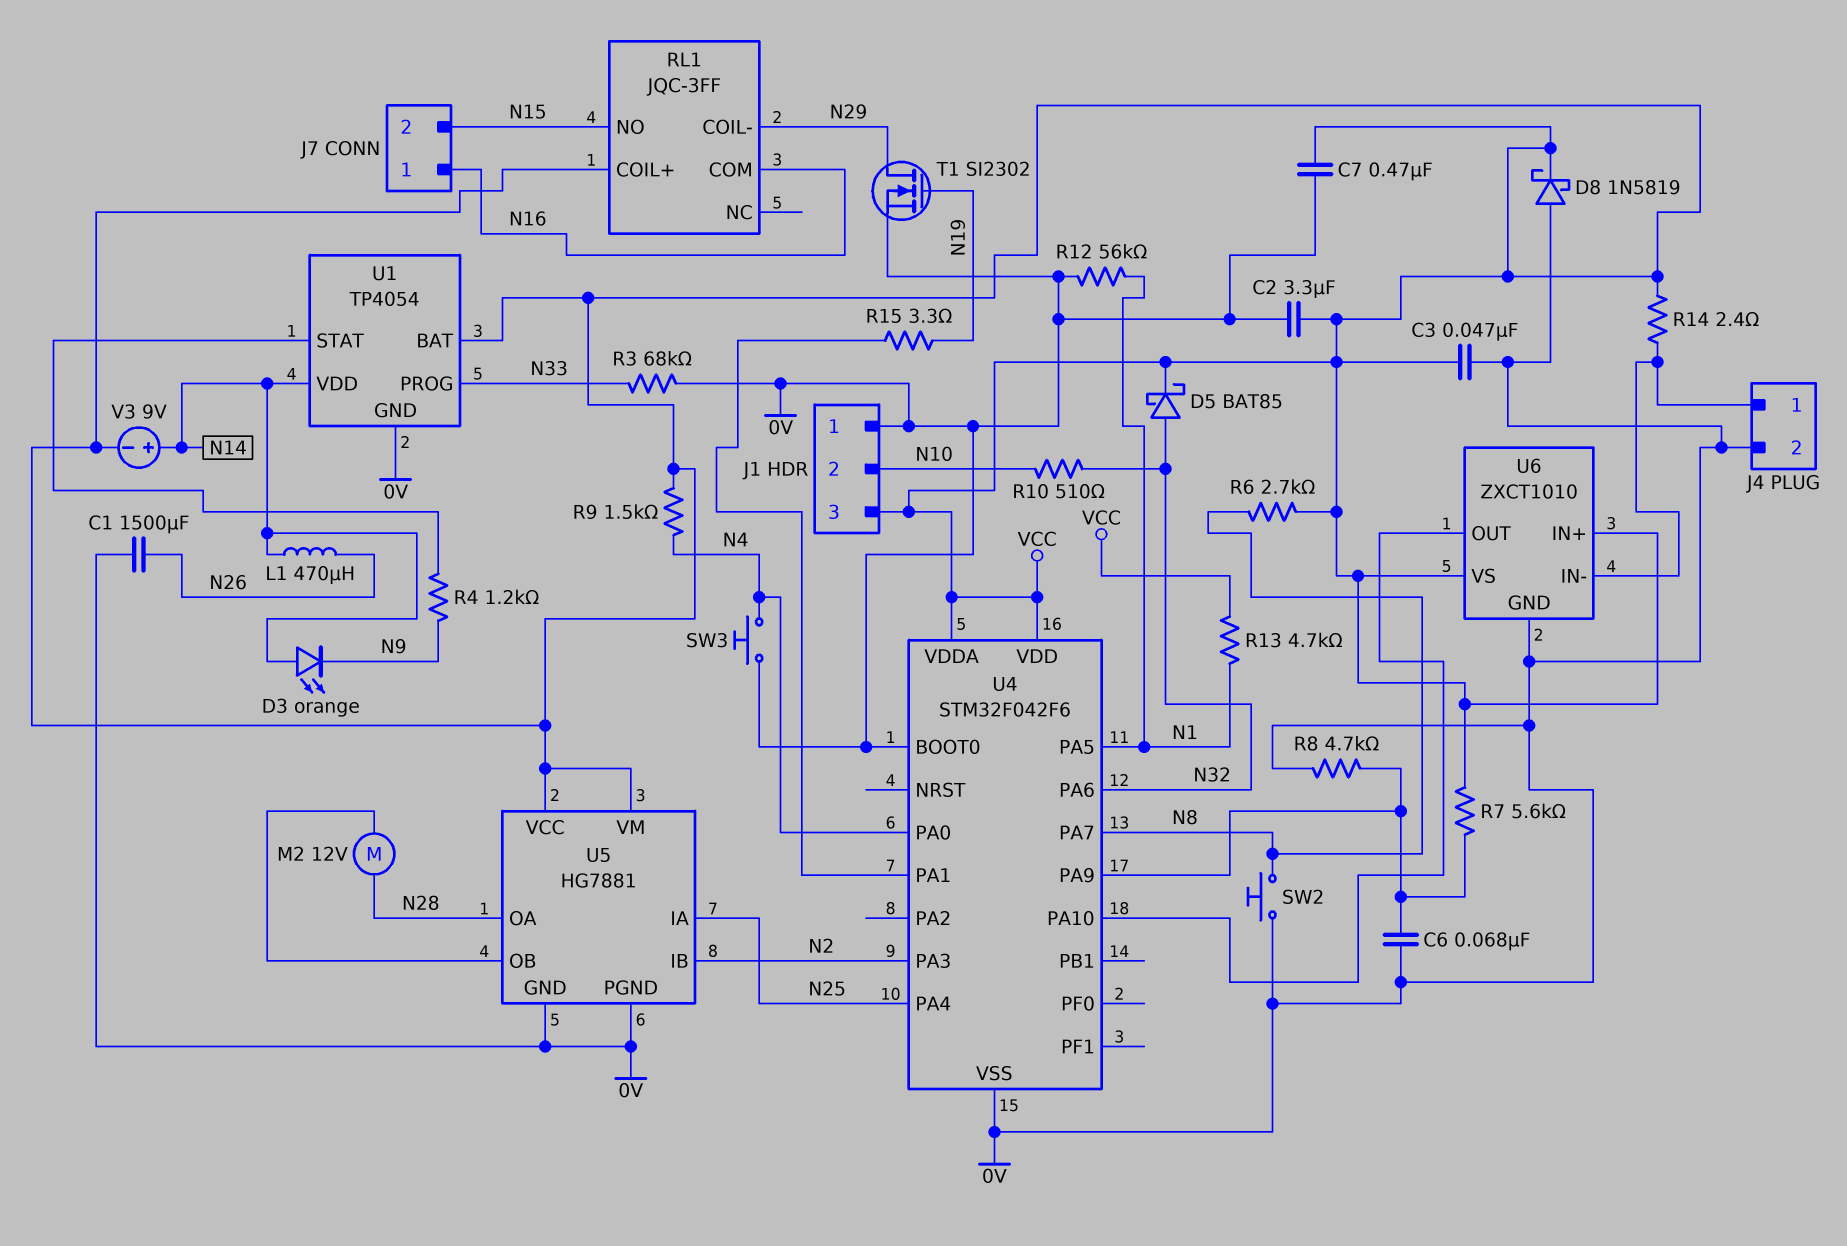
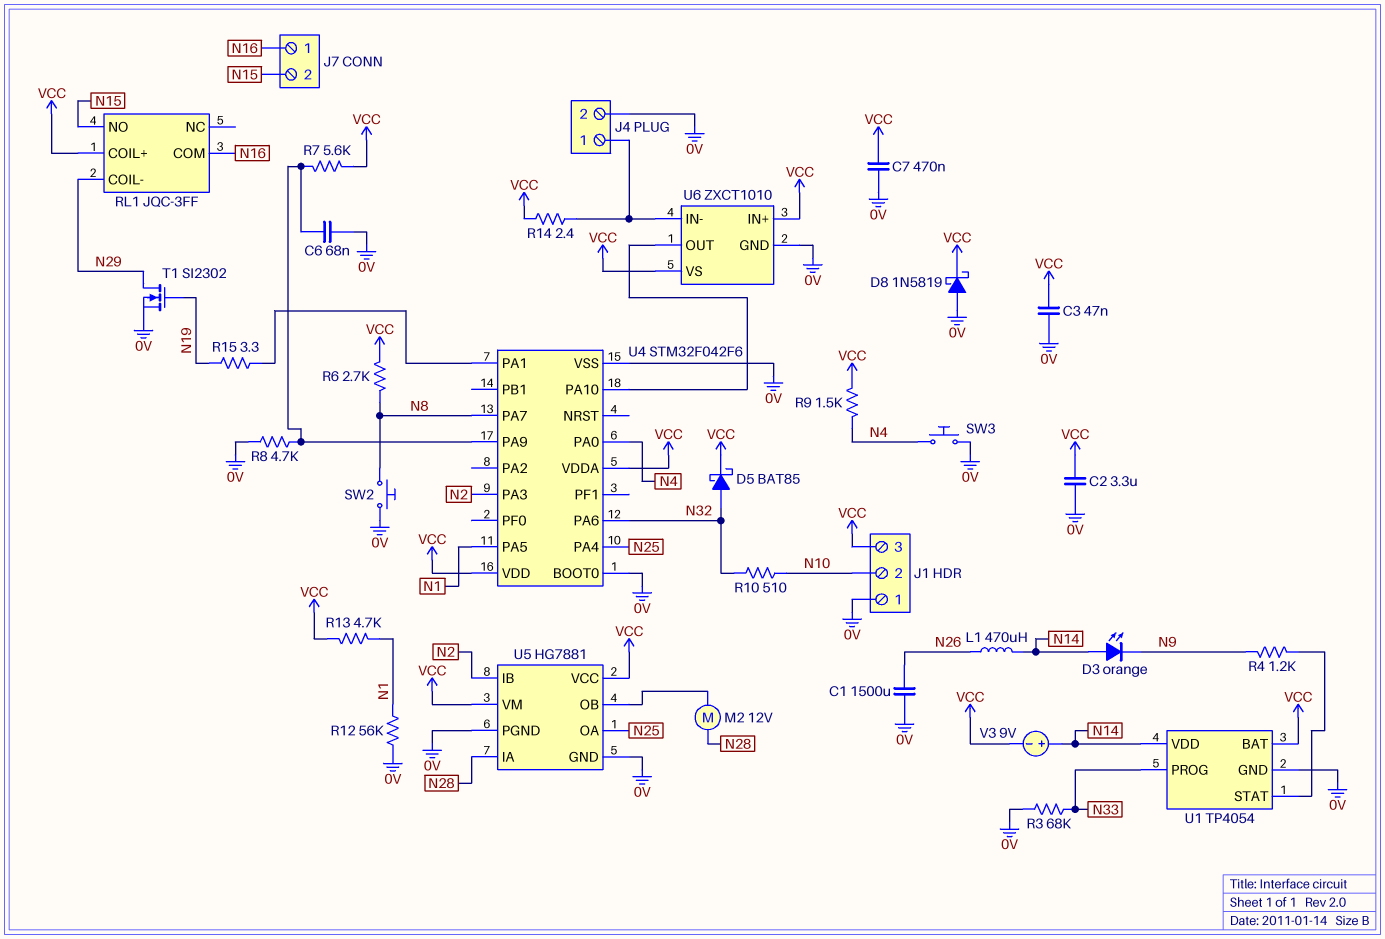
U5 pin IA: N25 -> N28
U5 pin OA: N28 -> N25

